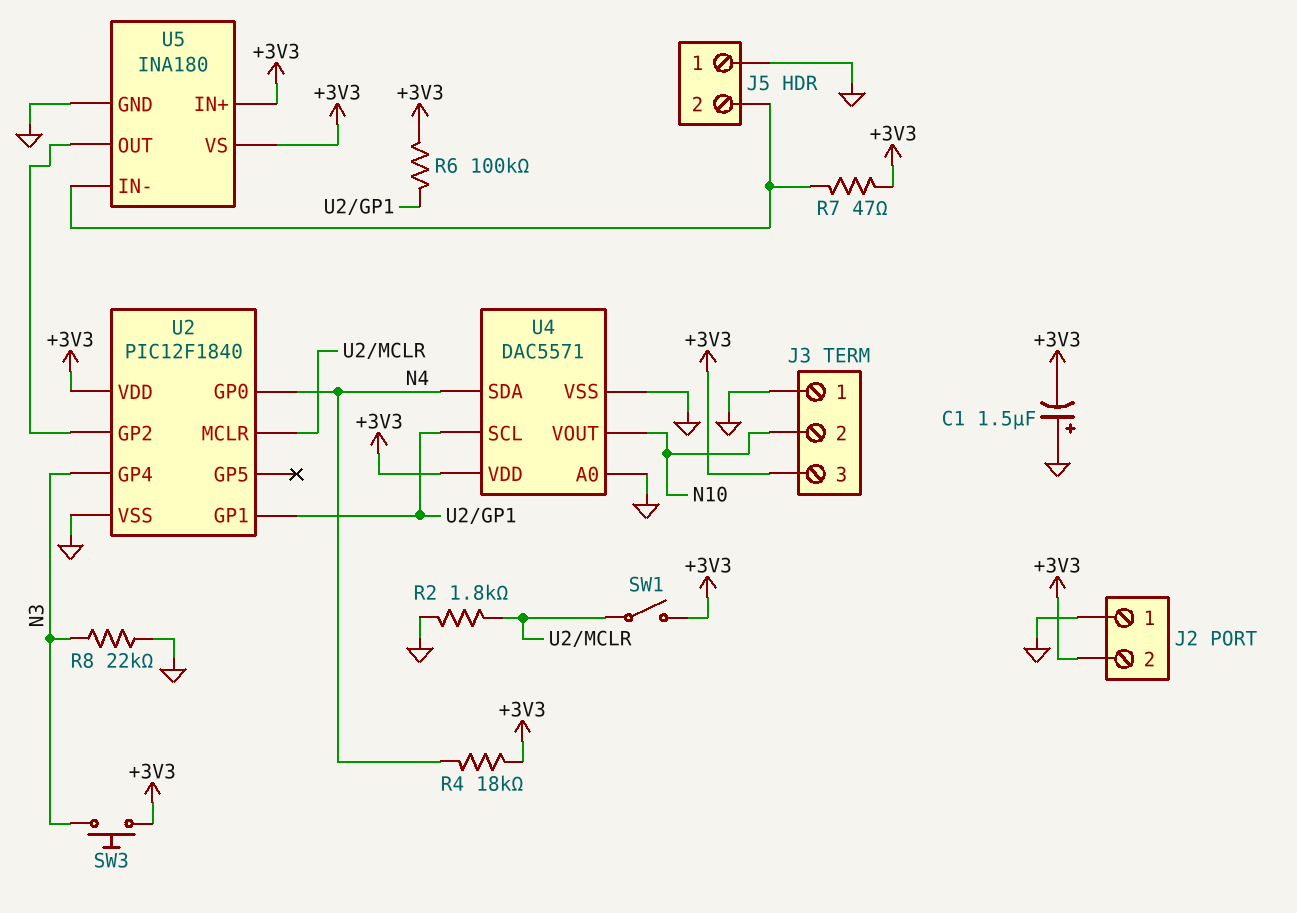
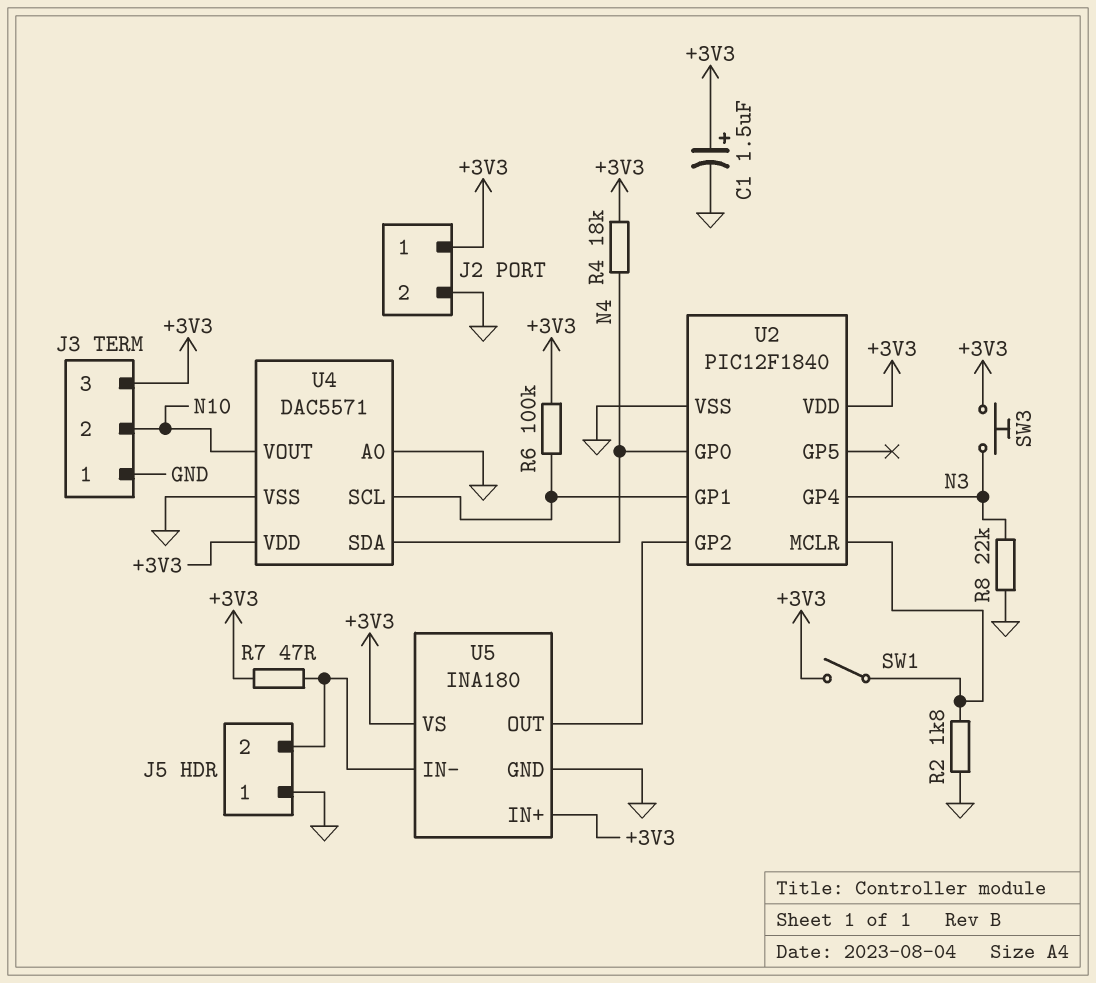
C1: 1.5uF (plus GND, minus +3V3) -> 1.5uF (plus +3V3, minus GND)
J2 pin 1: GND -> +3V3
J2 pin 2: +3V3 -> GND

